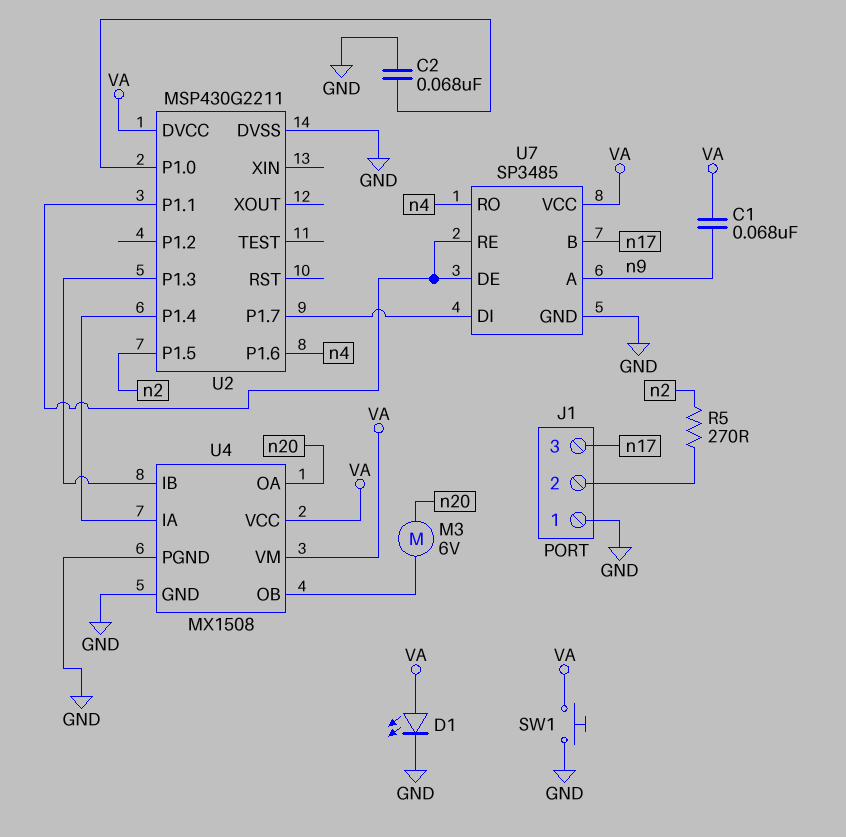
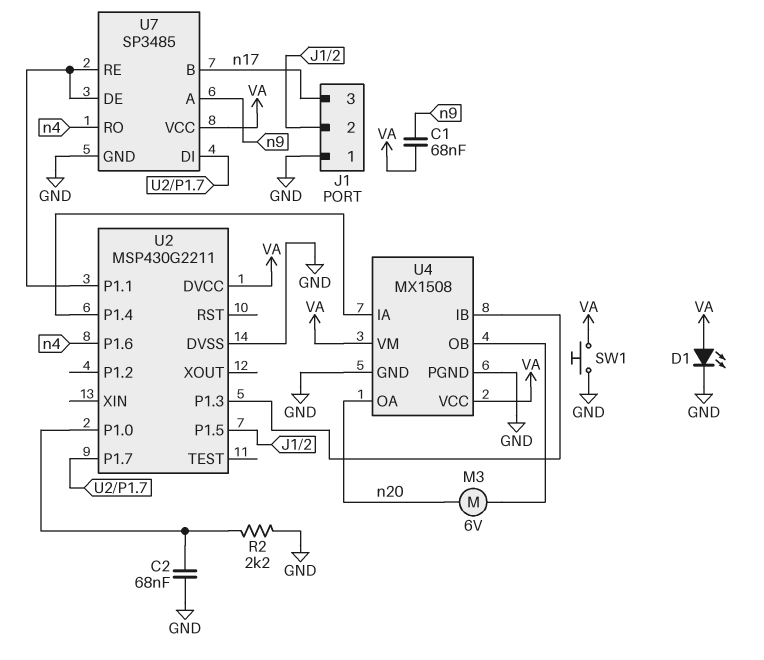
R2: none -> 2.2k (GND, U2/P1.0)
R5: 270 (J1/2, n2) -> none
U2 pin P1.5: n2 -> J1/2

